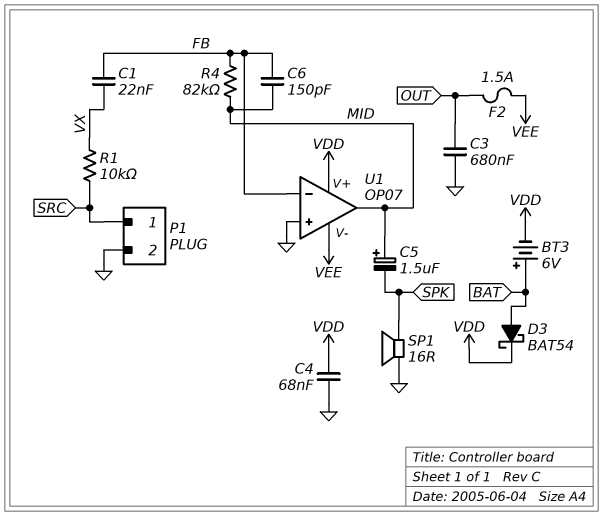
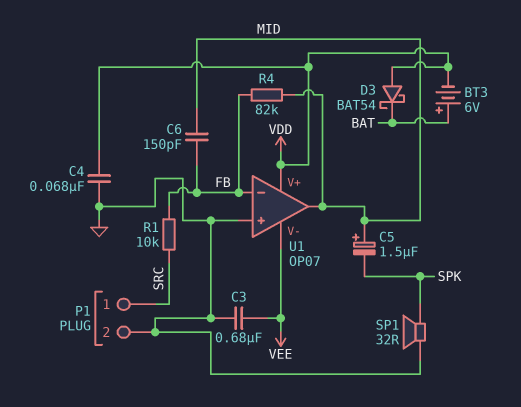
C1: 22nF (FB, VX) -> none
C3: 680nF (GND, OUT) -> 680nF (GND, VEE)
D3: schottky BAT54 (A BAT, K VDD) -> schottky BAT54 (A VDD, K BAT)
F2: 1.5A (OUT, VEE) -> none
R1: 10k (SRC, VX) -> 10k (FB, SRC)
SP1: speaker 16R (GND, SPK) -> speaker 32R (GND, SPK)

